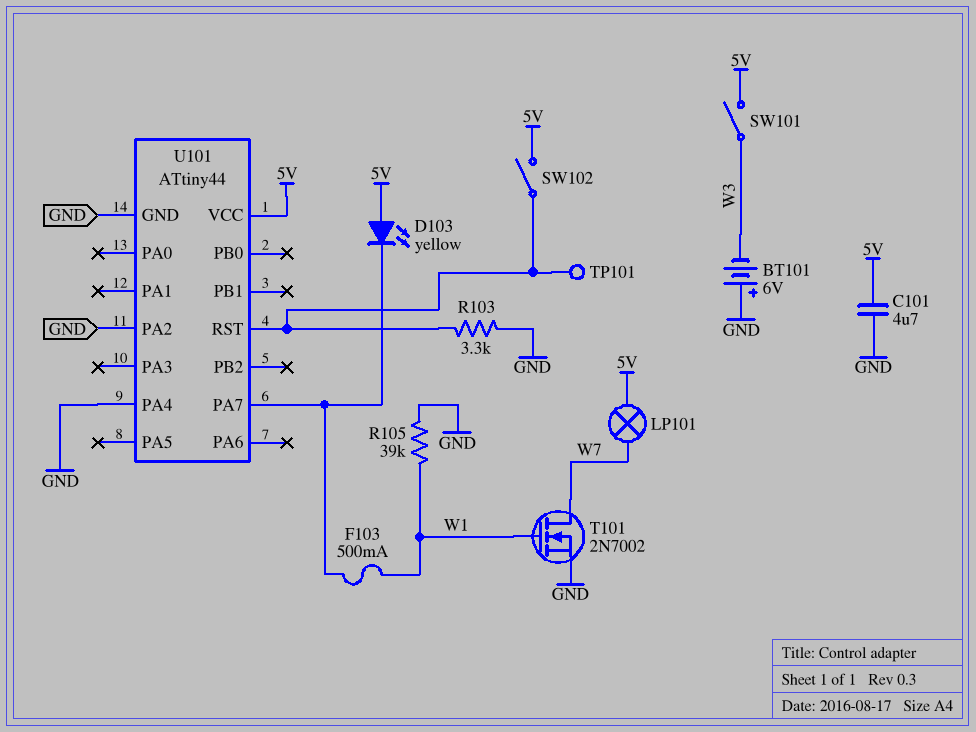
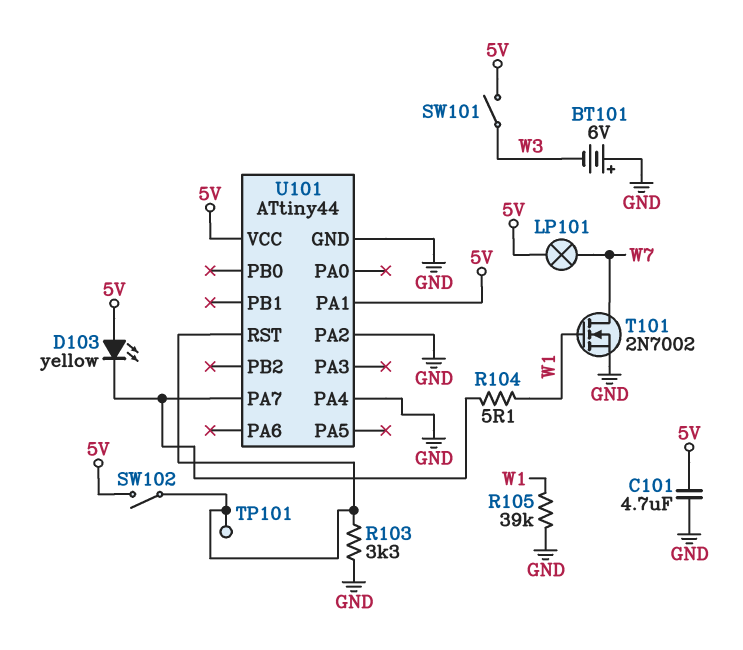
F103: 500mA (U101/PA7, W1) -> none
R104: none -> 5.1 (U101/PA7, W1)
U101 pin PA1: none -> 5V

